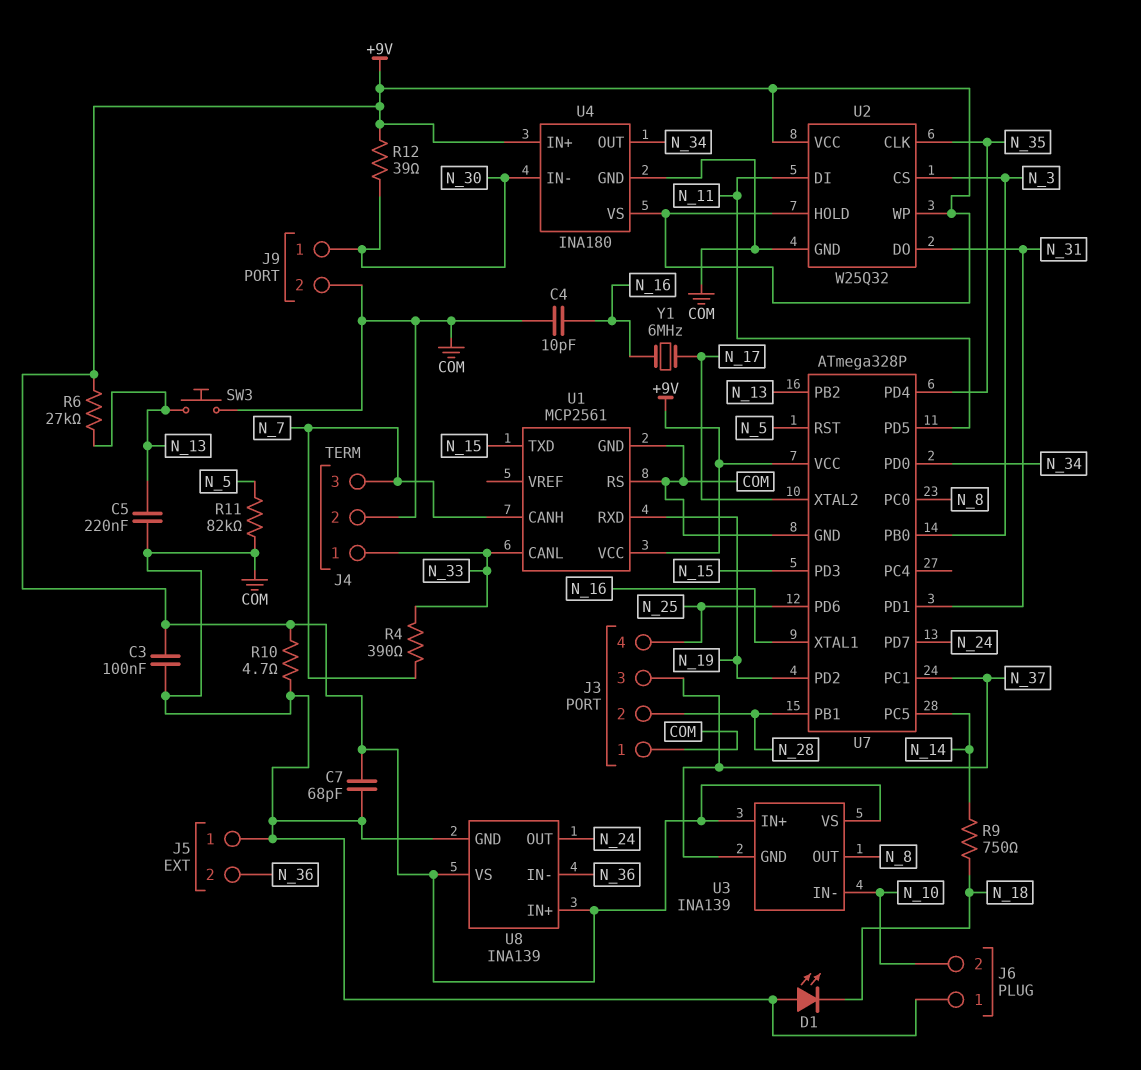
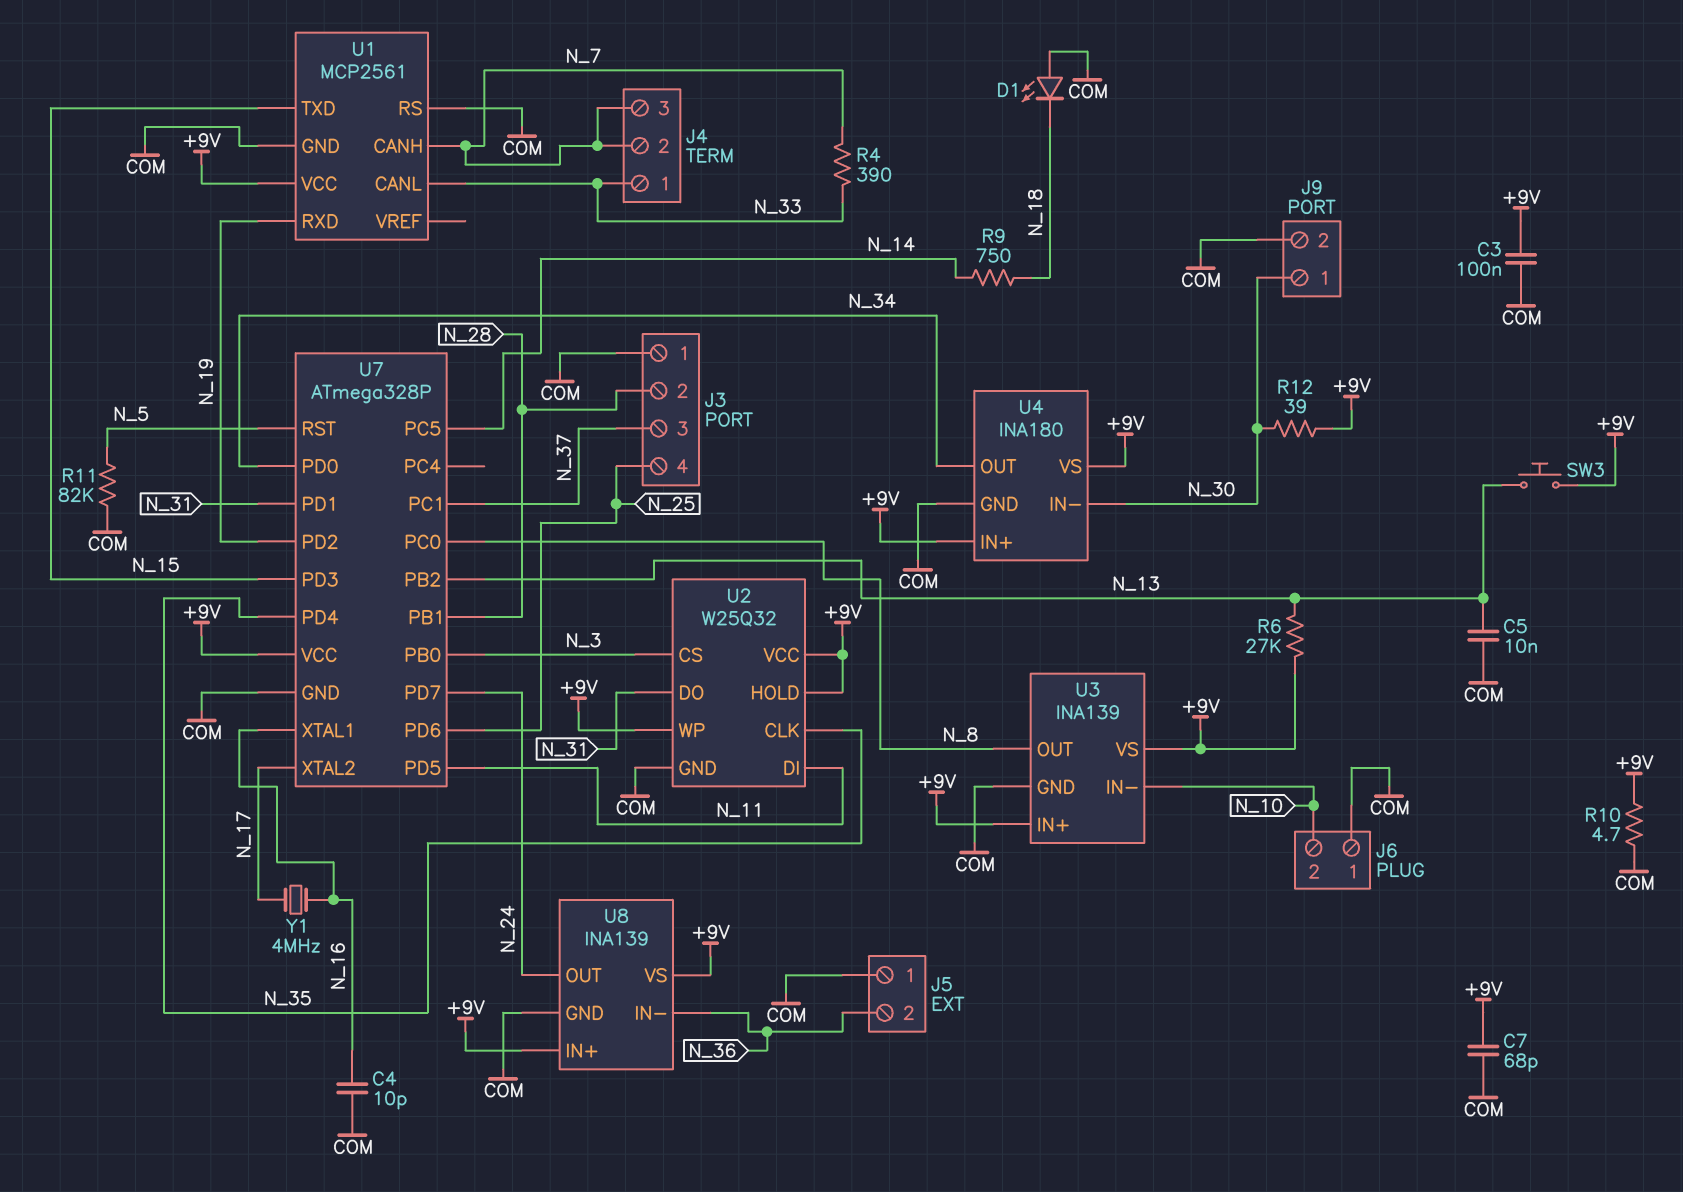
C5: 220nF (COM, N_13) -> 10nF (COM, N_13)
J4 pin 2: COM -> N_7
SW3: button (COM, N_13) -> button (+9V, N_13)
U3 pin GND: N_37 -> COM
Y1: 6MHz (N_16, N_17) -> 4MHz (N_16, N_17)

